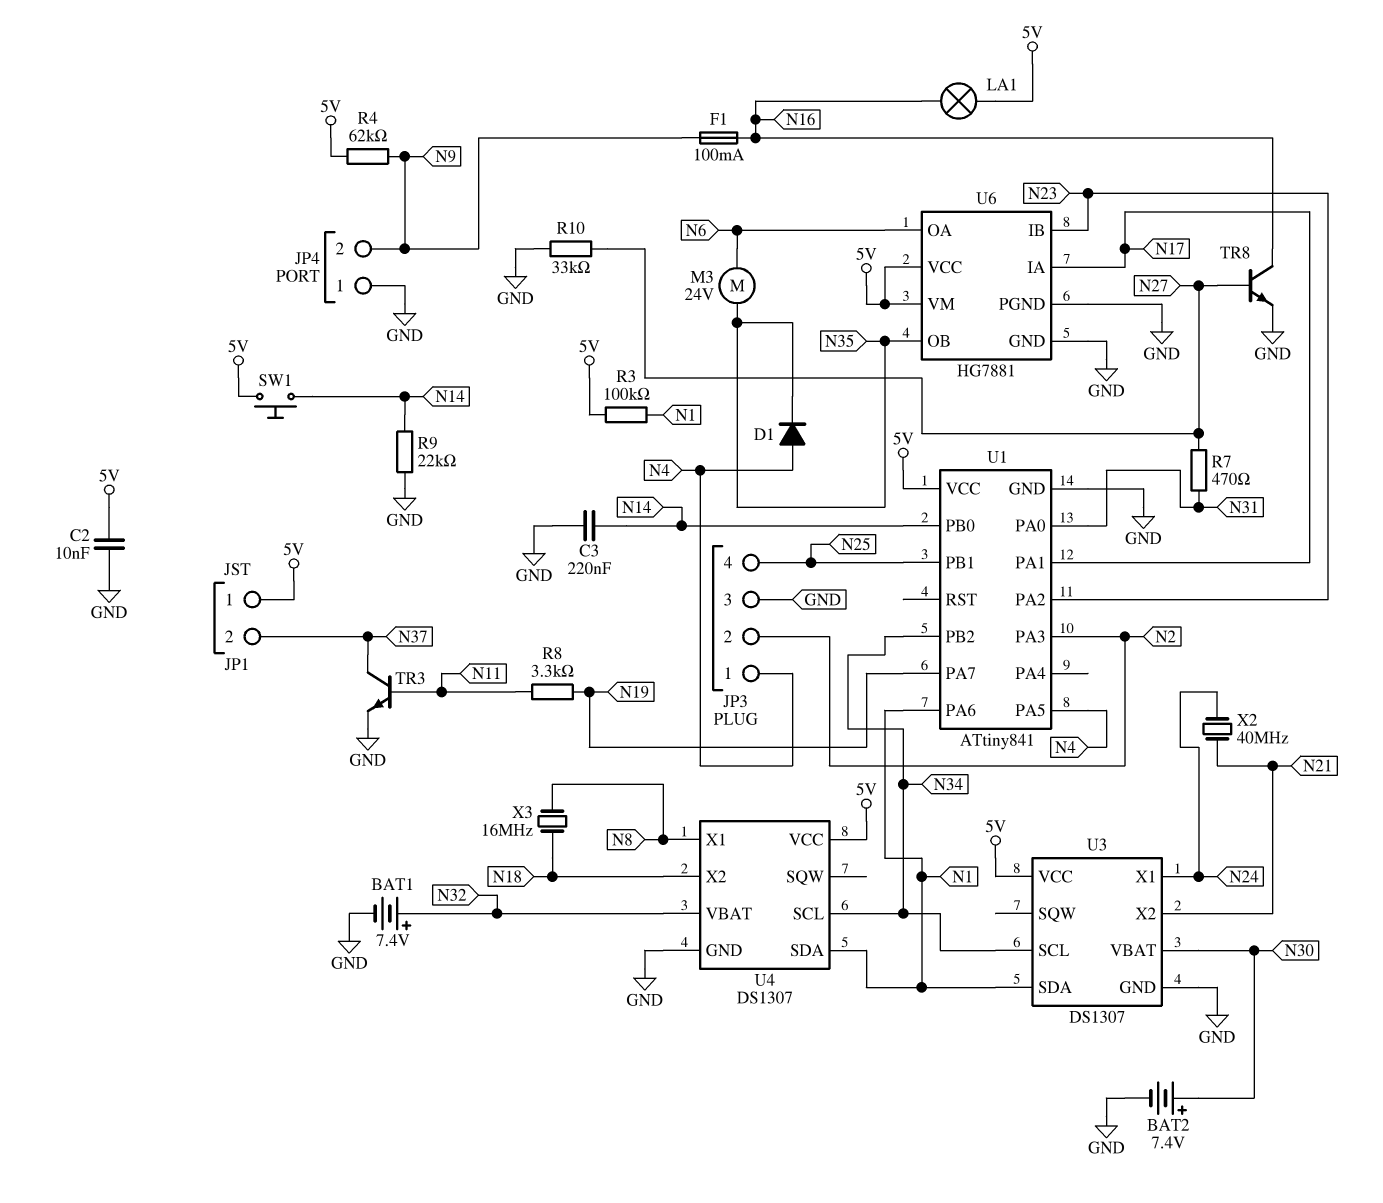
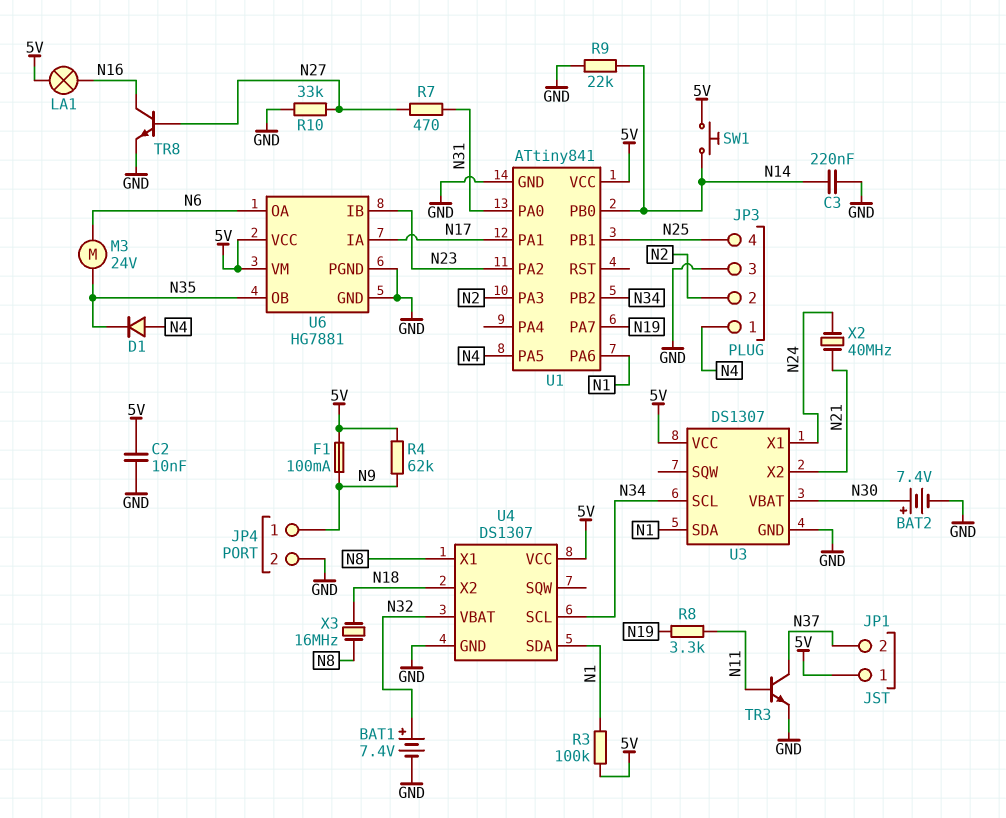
F1: 100mA (N9, N16) -> 100mA (5V, N9)
JP4 pin 1: GND -> N9
JP4 pin 2: N9 -> GND

